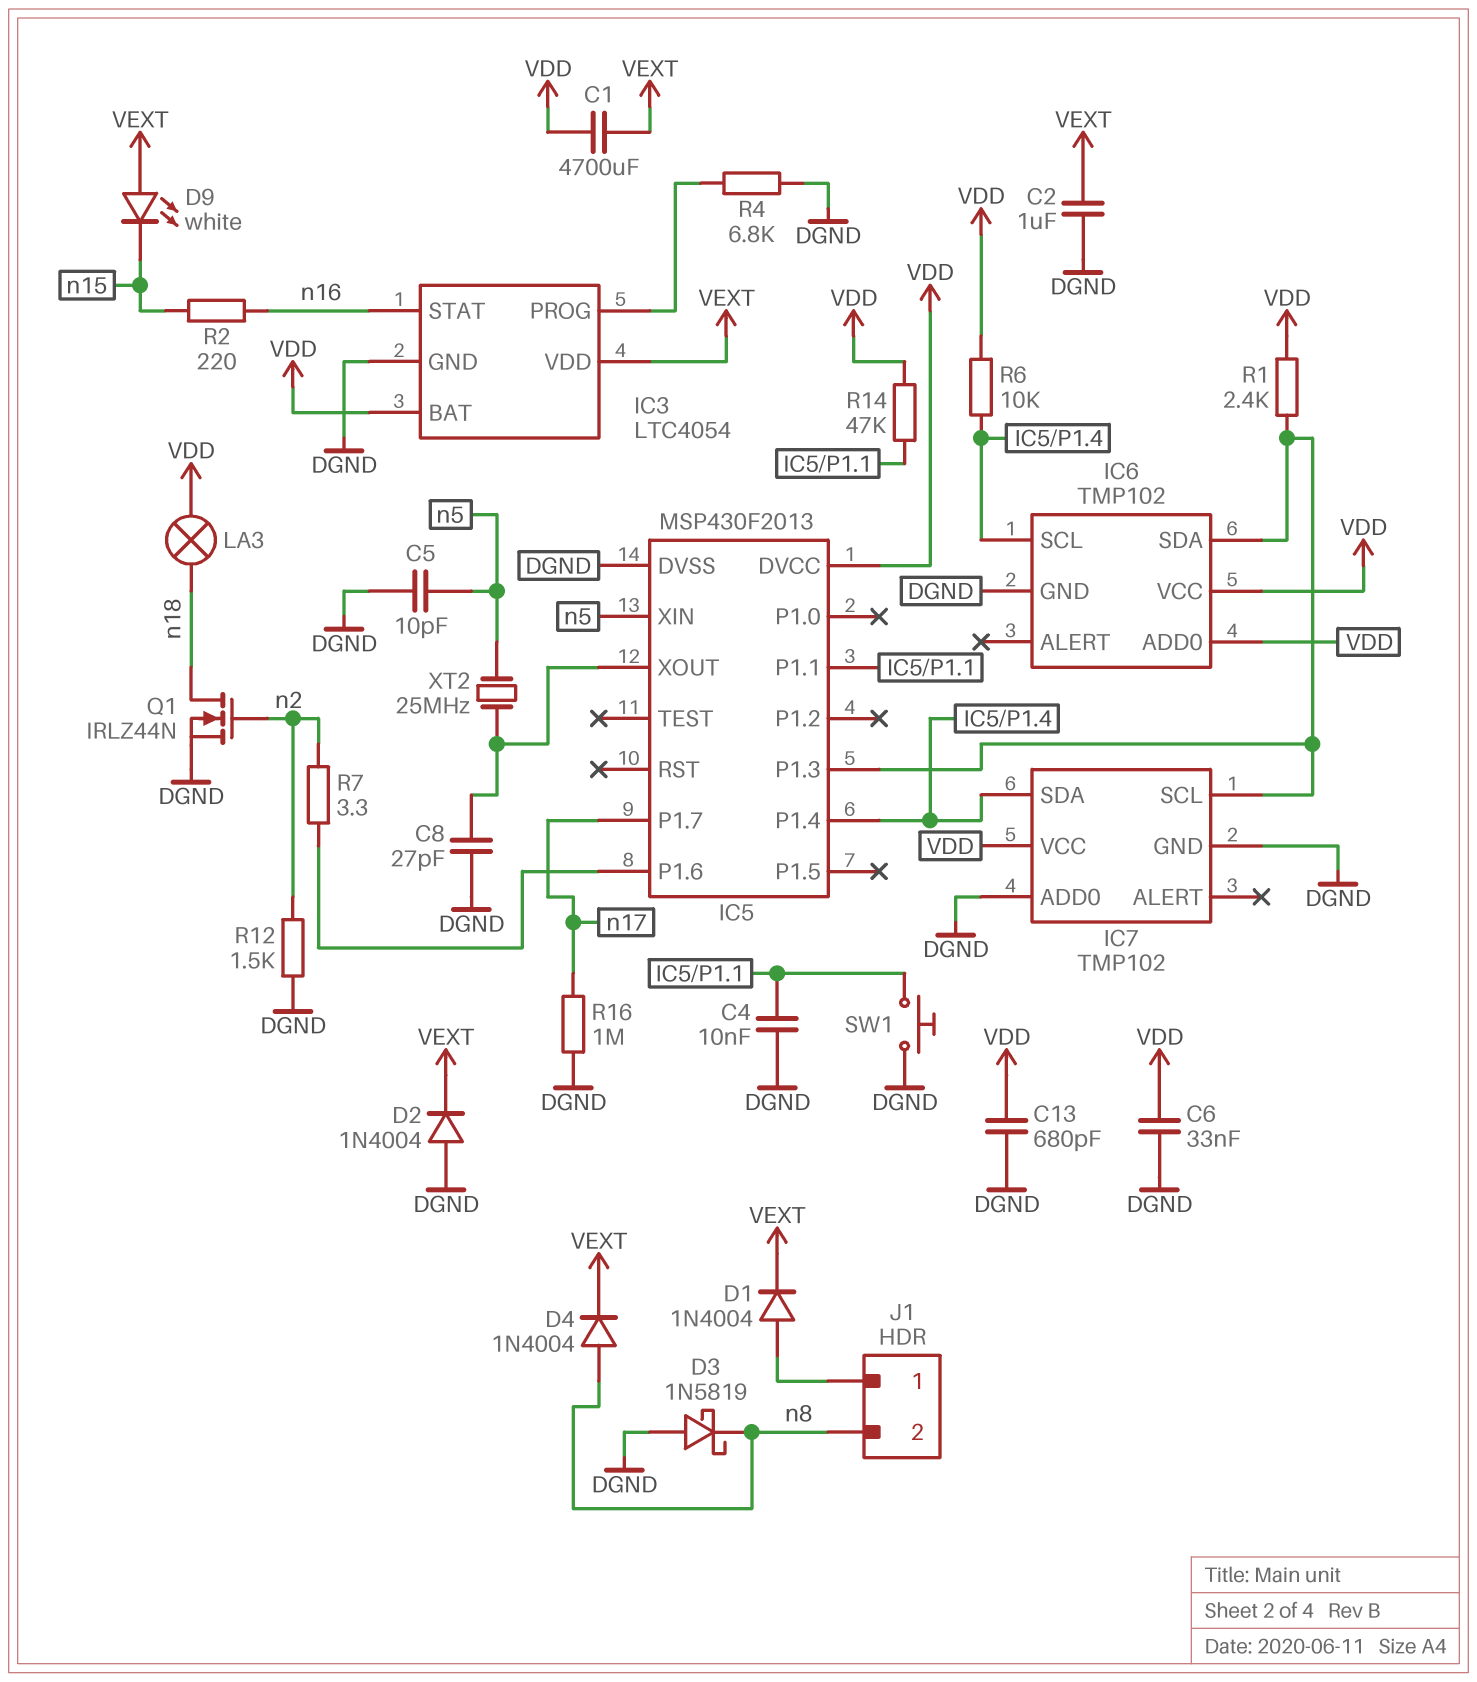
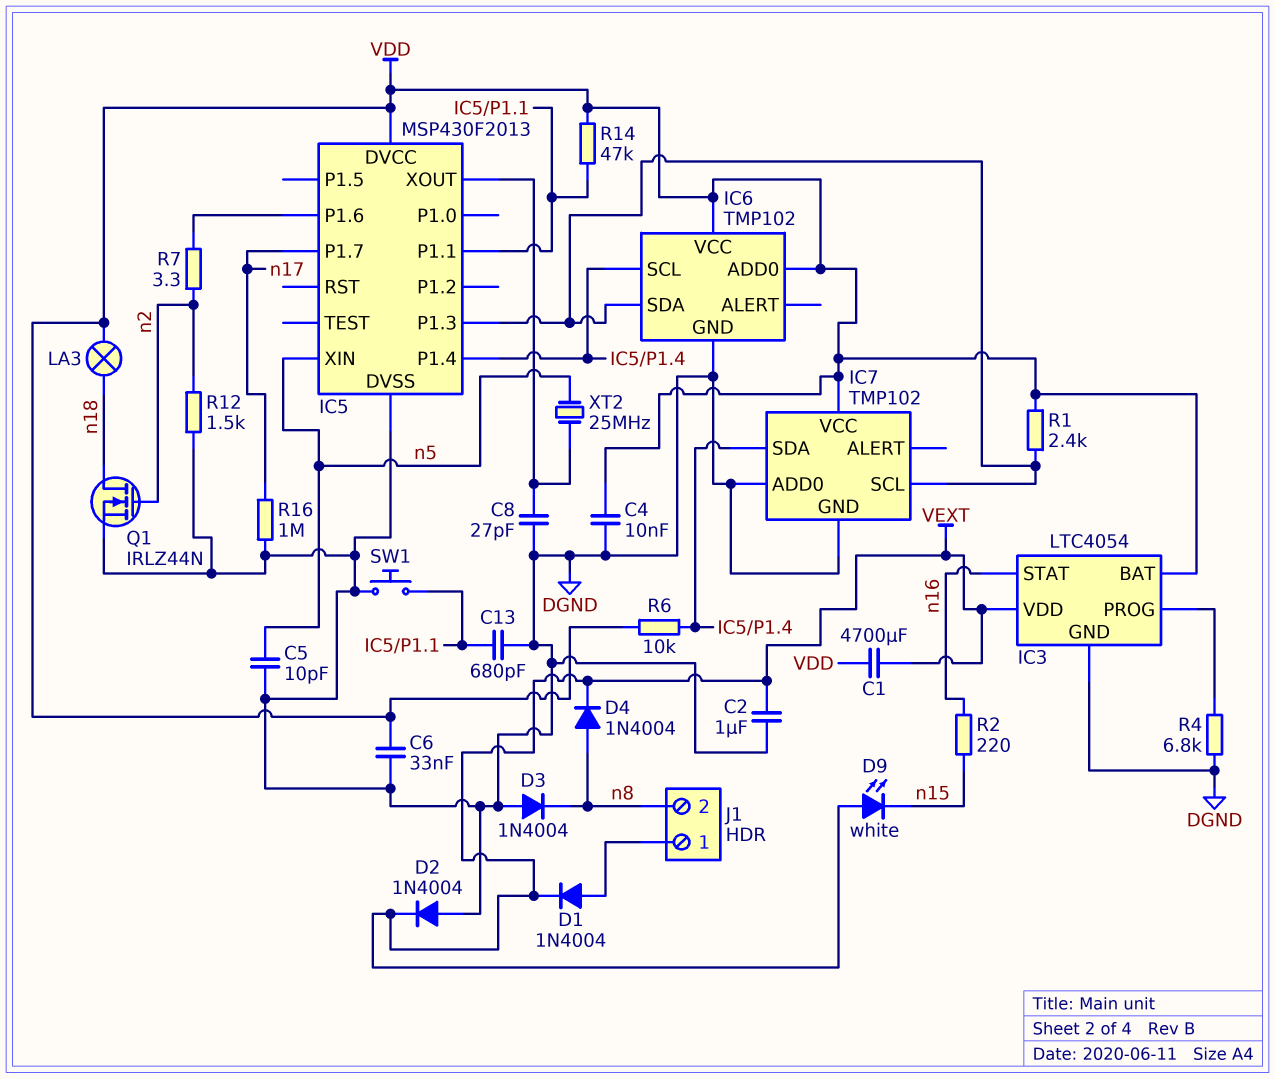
C4: 10nF (DGND, IC5/P1.1) -> 10nF (DGND, VDD)
C13: 680pF (DGND, VDD) -> 680pF (DGND, IC5/P1.1)
D3: schottky 1N5819 (A DGND, K n8) -> diode 1N4004 (A DGND, K n8)

